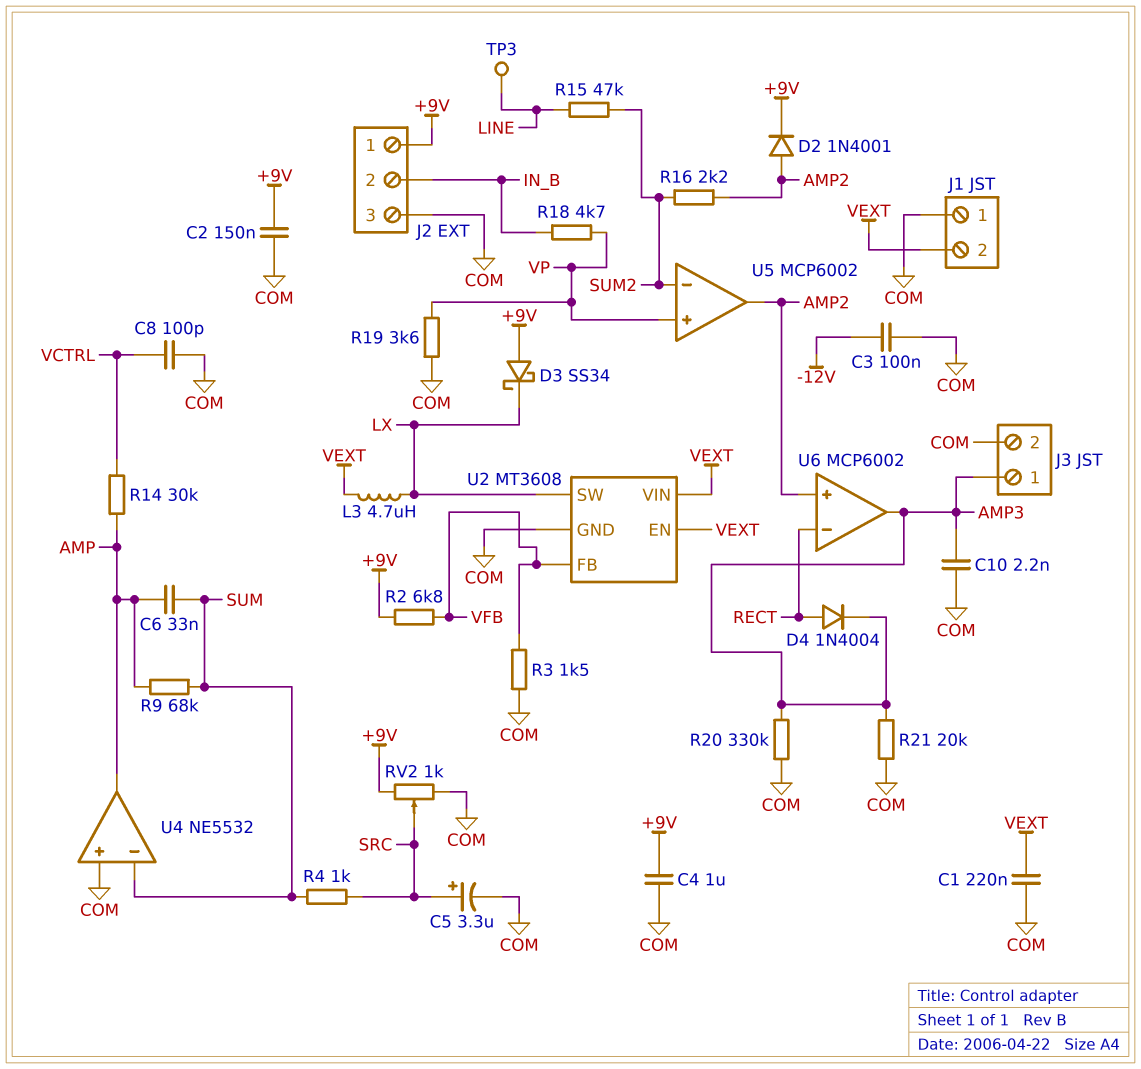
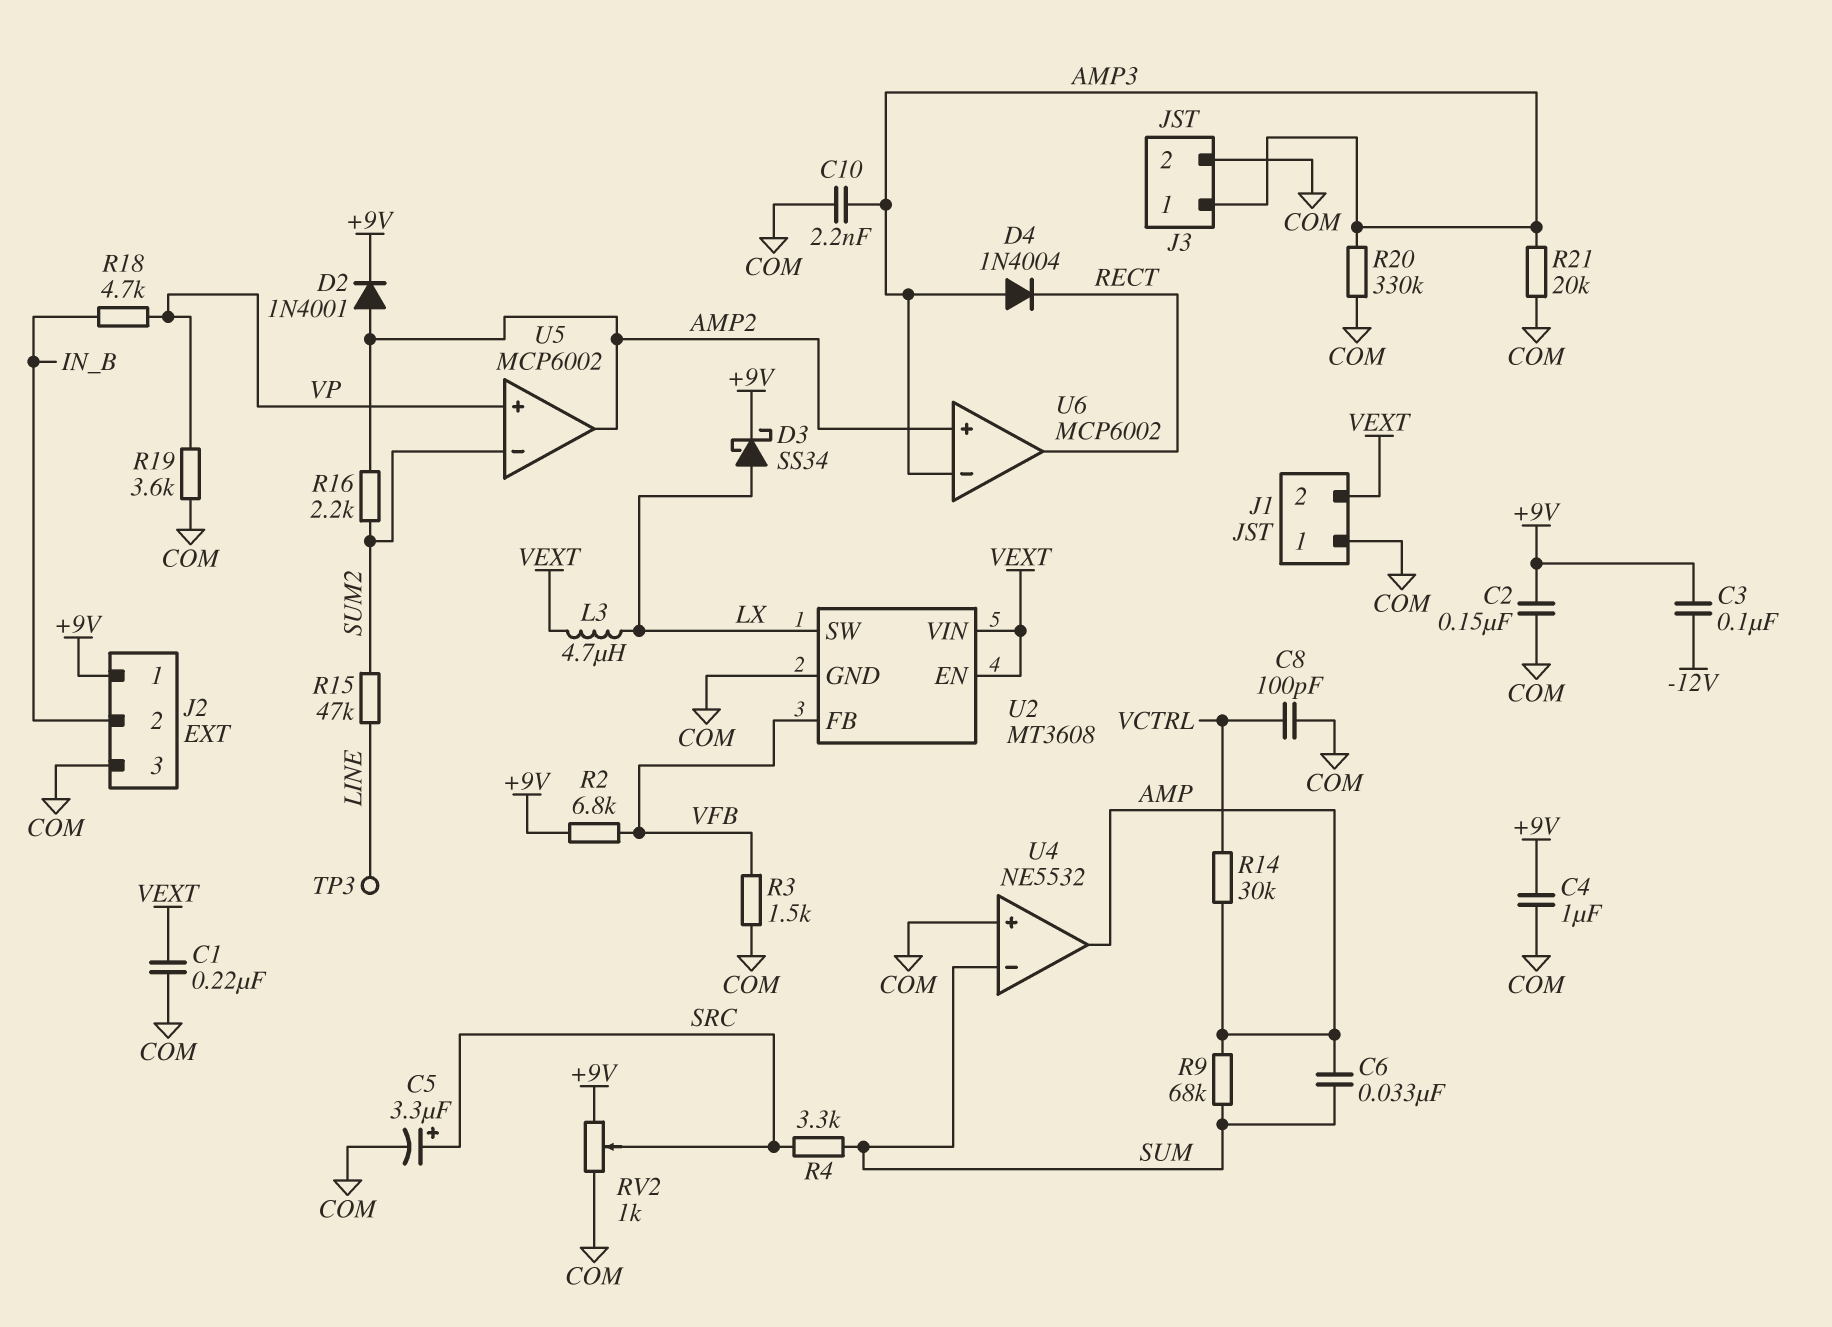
C3: 100nF (-12V, COM) -> 100nF (+9V, -12V)
D3: schottky SS34 (A +9V, K LX) -> schottky SS34 (A LX, K +9V)
D4: diode 1N4004 (A RECT, K AMP3) -> diode 1N4004 (A AMP3, K RECT)
R4: 1k (SRC, SUM) -> 3.3k (SRC, SUM)
U6 pin in-: RECT -> AMP3
U6 pin out: AMP3 -> RECT

